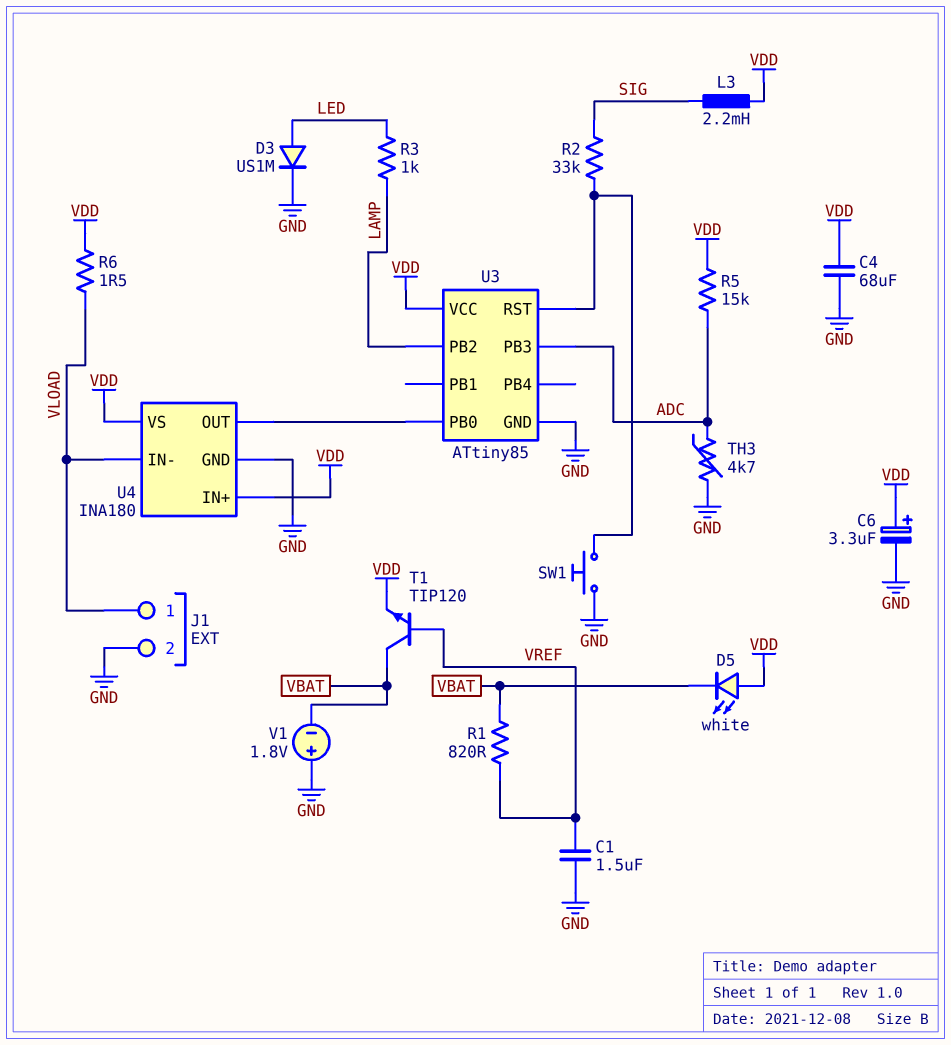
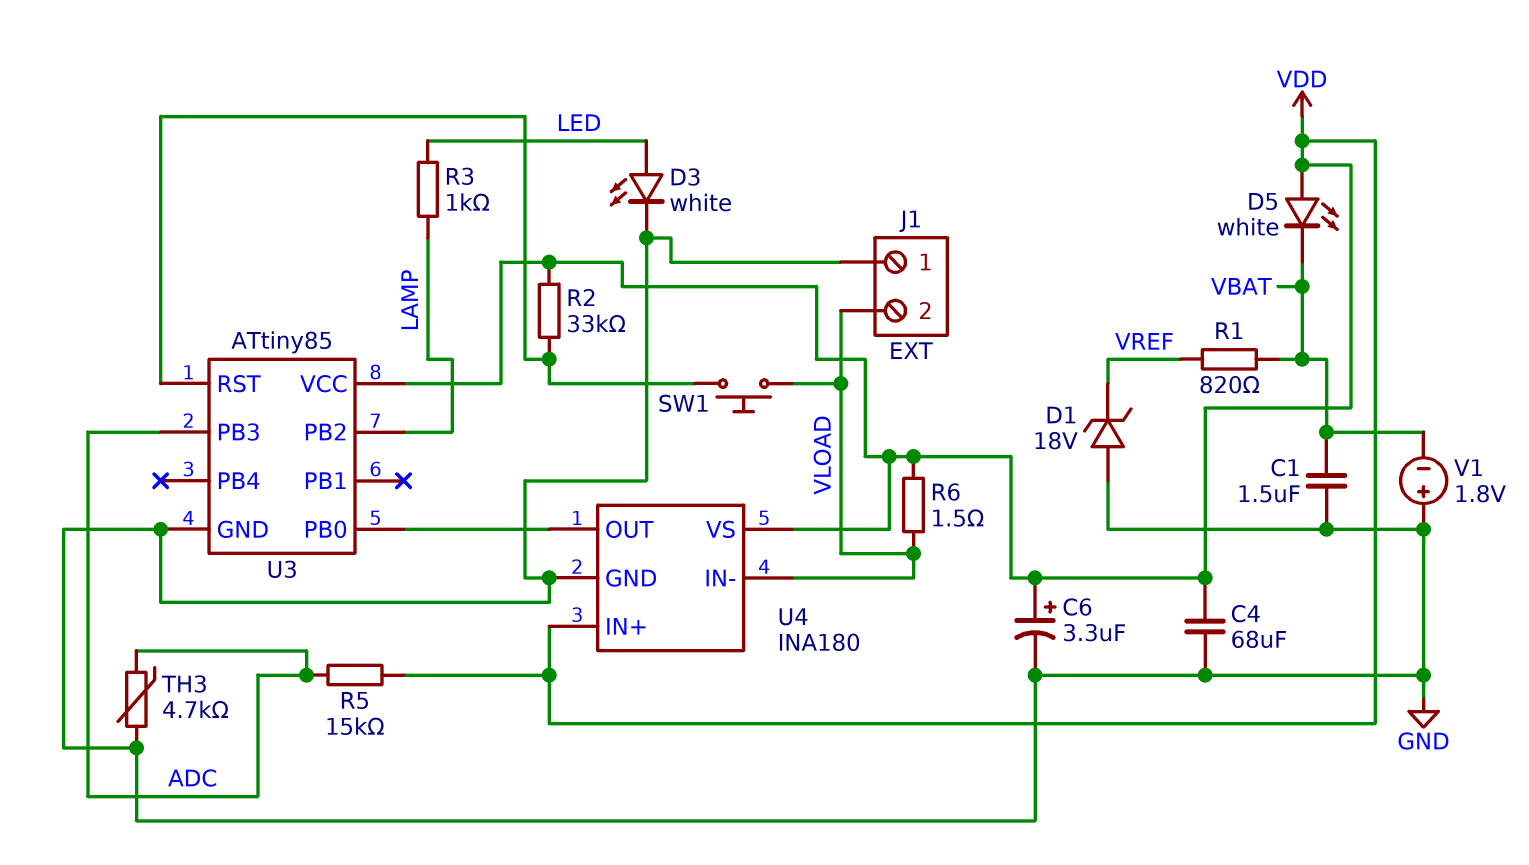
C1: 1.5uF (GND, VREF) -> 1.5uF (GND, VBAT)
D1: none -> zener 18V (A GND, K VREF)
D3: diode US1M (A LED, K GND) -> LED white (A LED, K GND)
J1 pin 1: VLOAD -> GND
J1 pin 2: GND -> VLOAD
L3: 2.2mH (SIG, VDD) -> none
R2: 33k (SIG, U3/RST) -> 33k (U3/RST, VDD)
SW1: button (GND, U3/RST) -> button (U3/RST, VLOAD)
T1: NPN TIP120 (B VREF, C VBAT, E VDD) -> none

